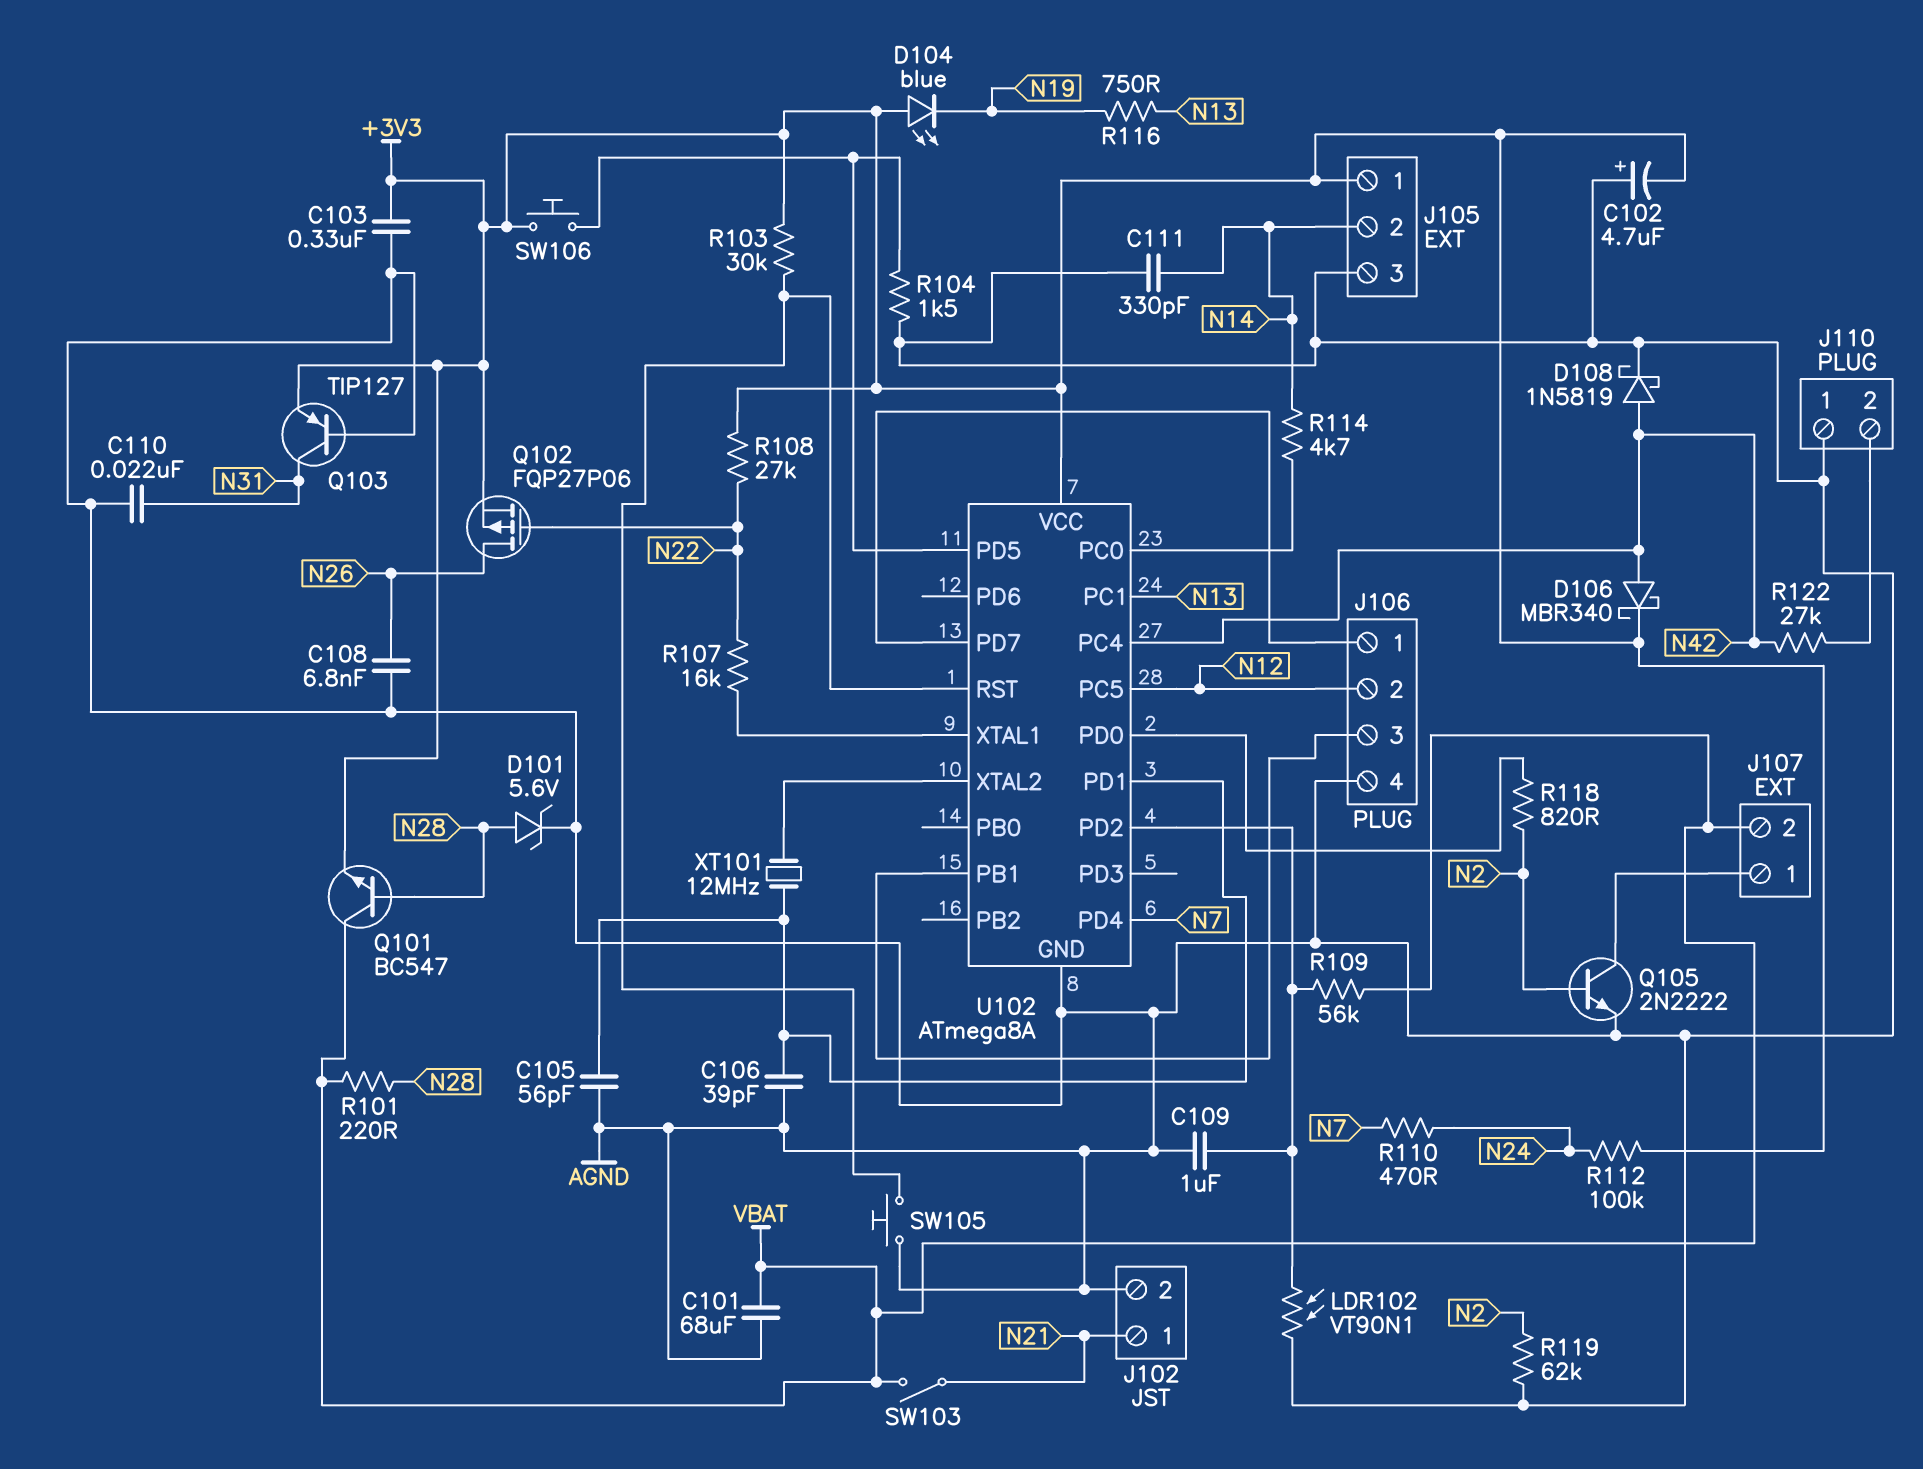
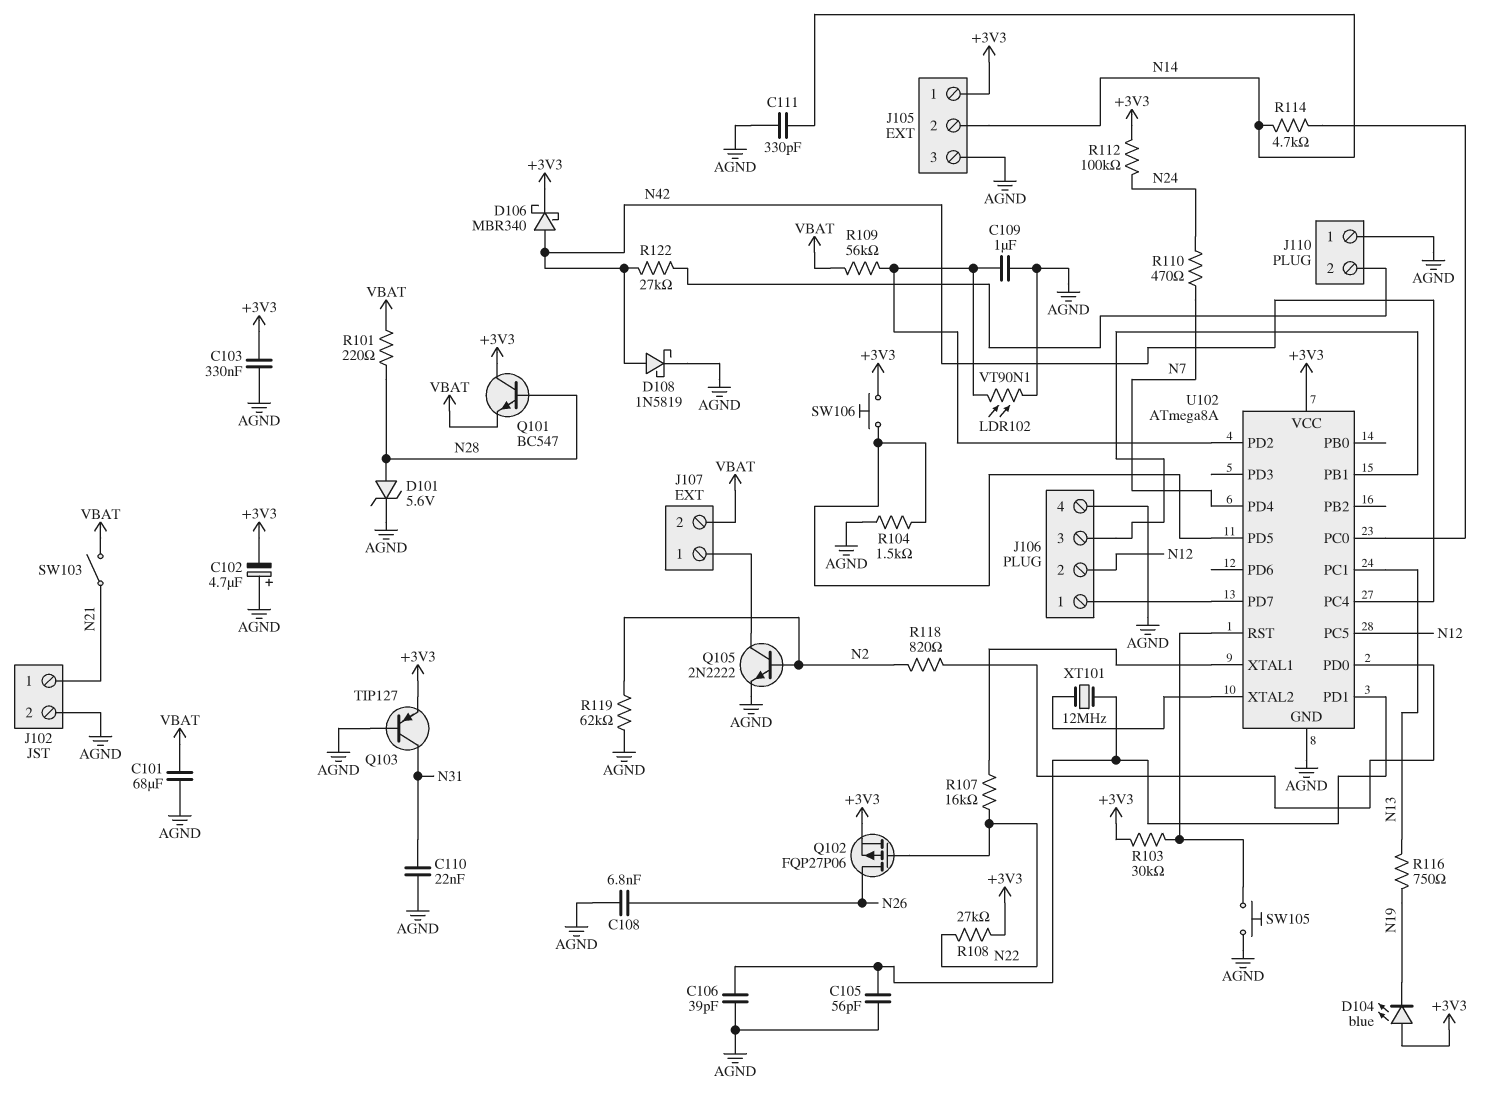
Q101: NPN BC547 (B N28, C VBAT, E +3V3) -> NPN BC547 (B N28, C +3V3, E VBAT)

